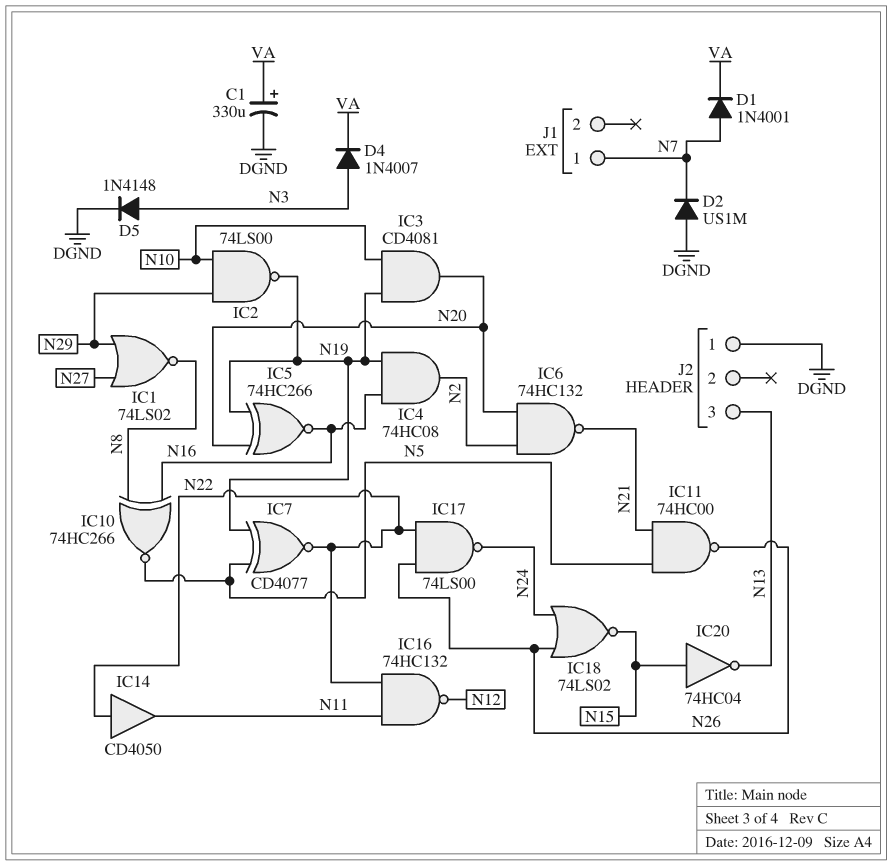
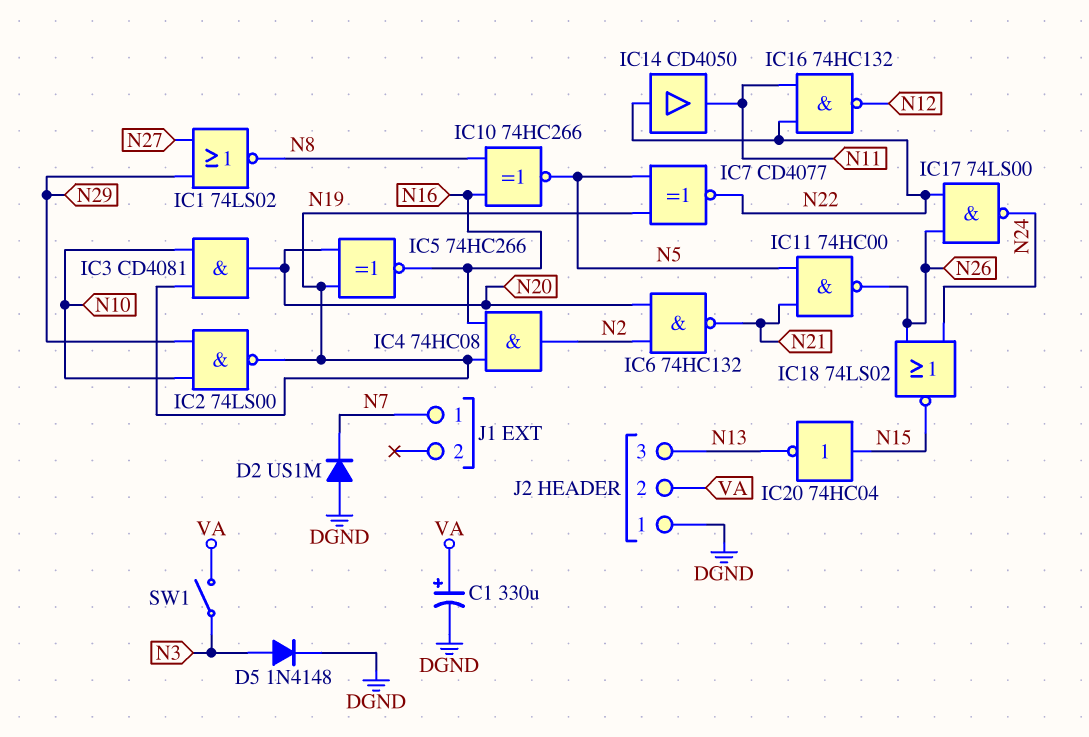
D1: diode 1N4001 (A N7, K VA) -> none
D4: diode 1N4007 (A N3, K VA) -> none
J2 pin 2: none -> VA
SW1: none -> switch (N3, VA)

